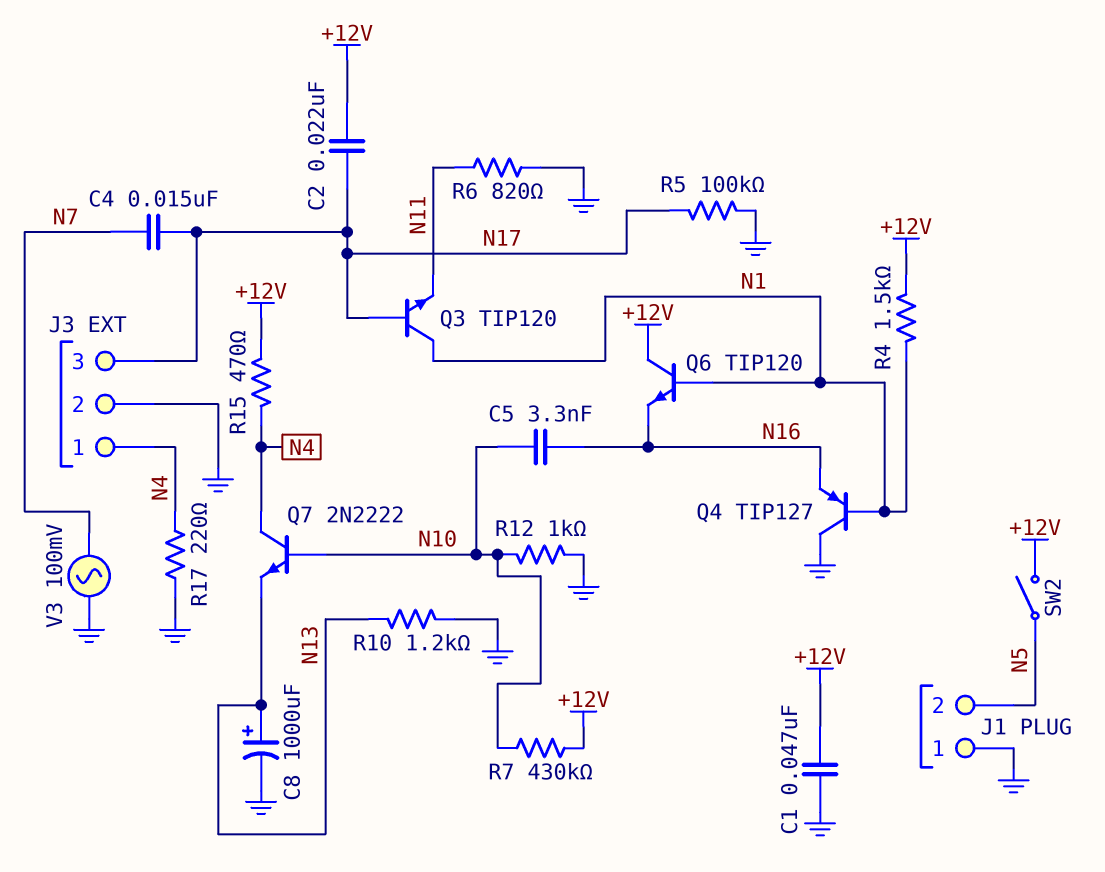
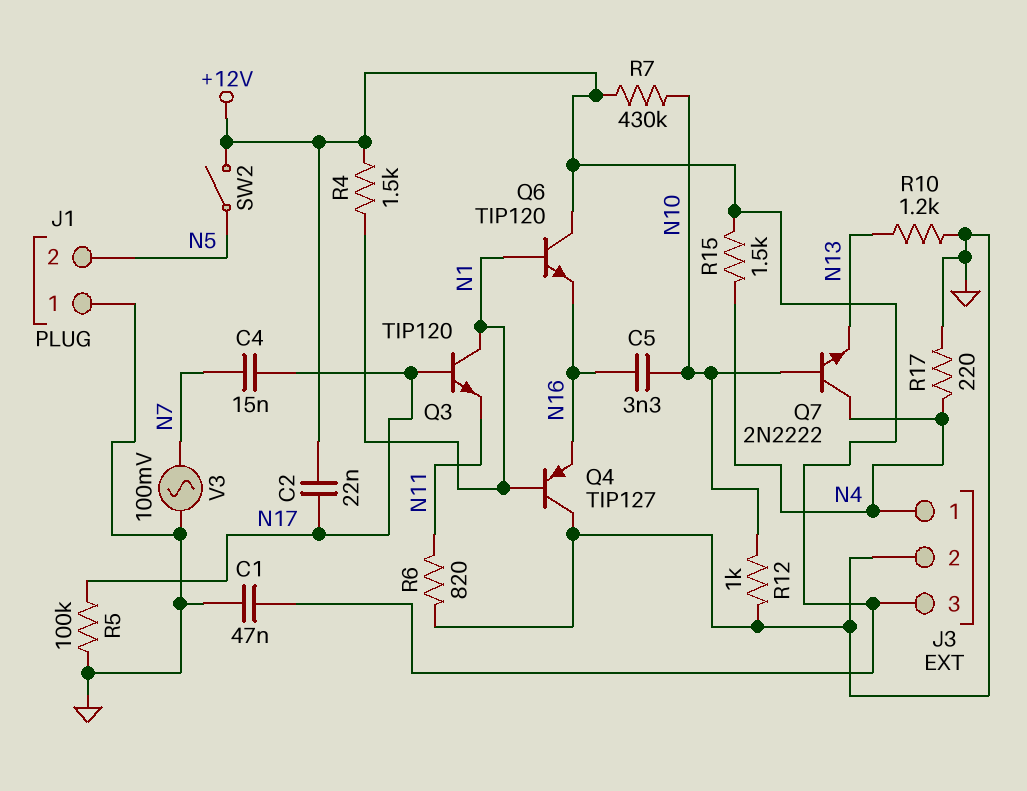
C8: 1000uF (plus N13, minus GND) -> none
J3 pin 3: N17 -> +12V
R15: 470 (+12V, N4) -> 1.5k (+12V, N4)

